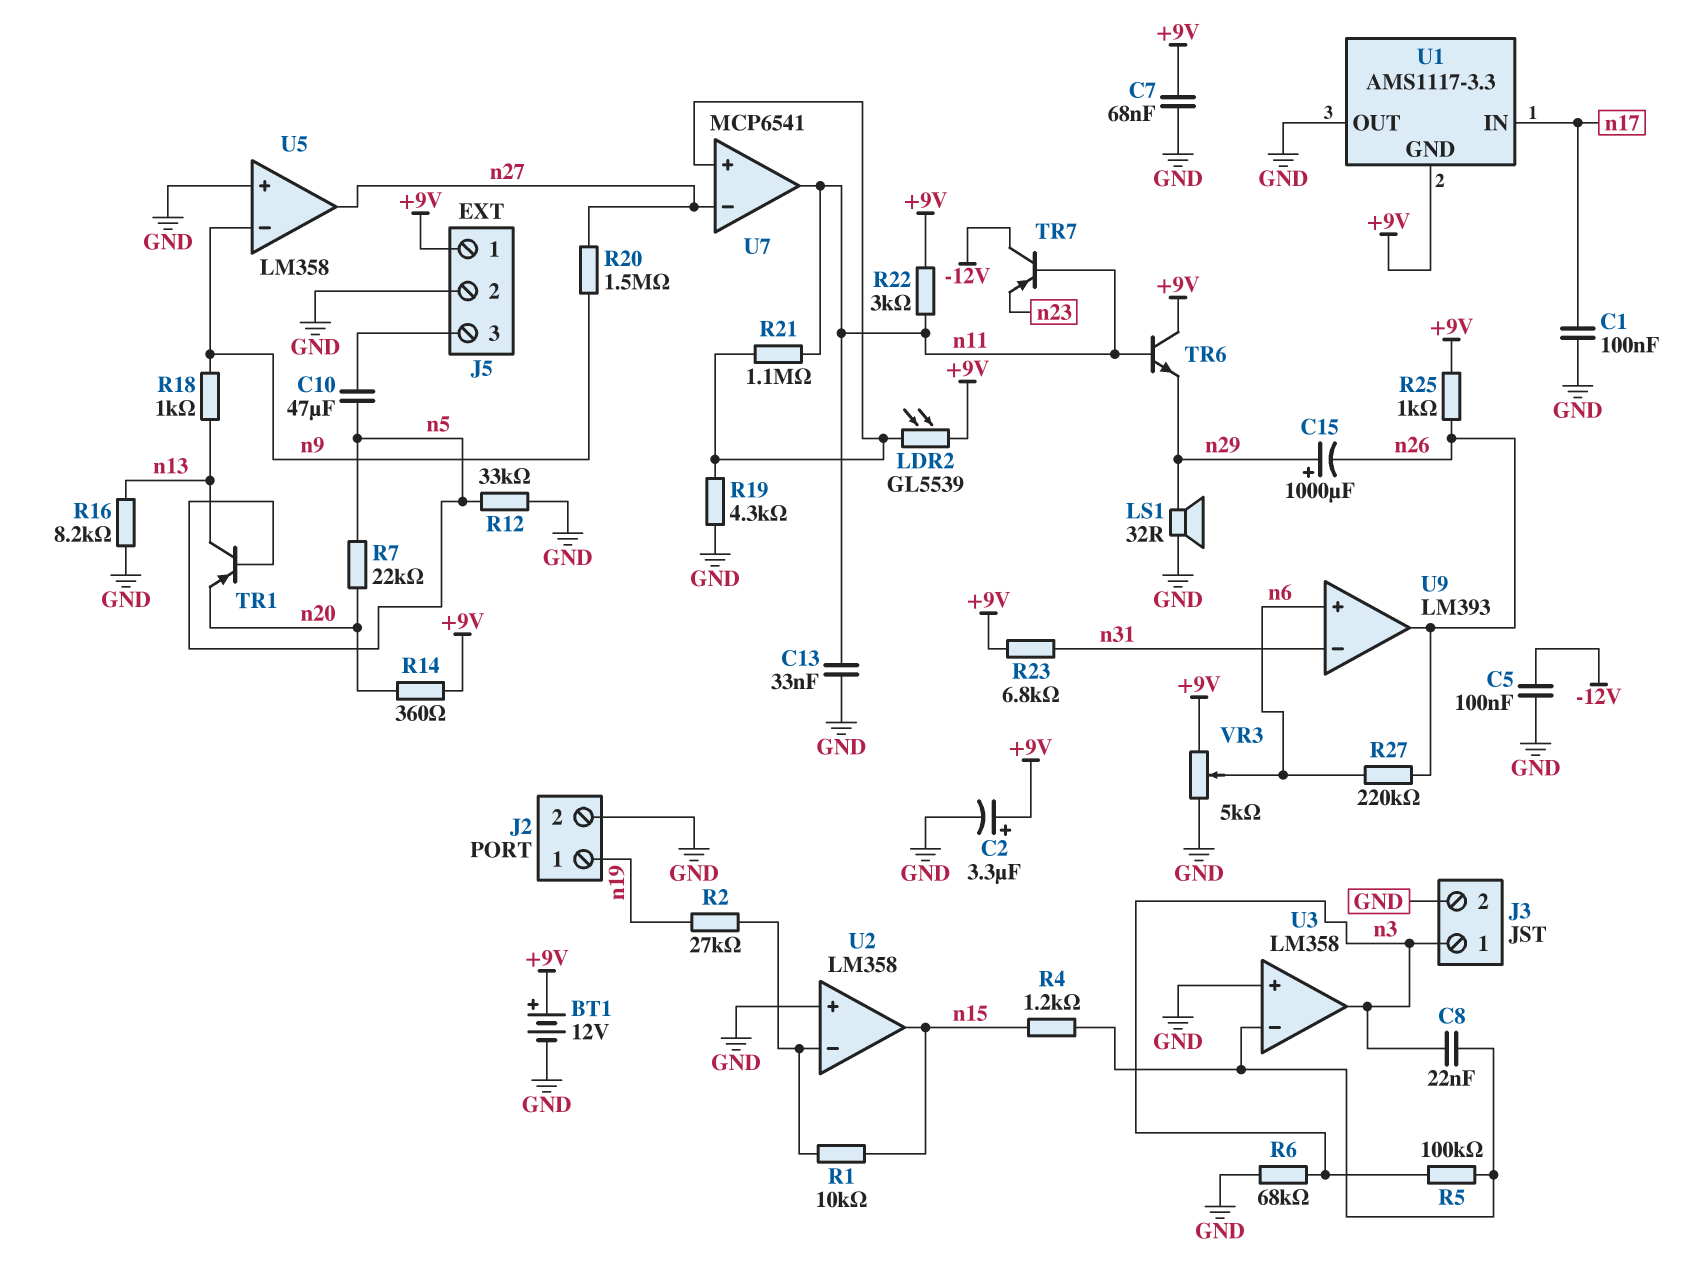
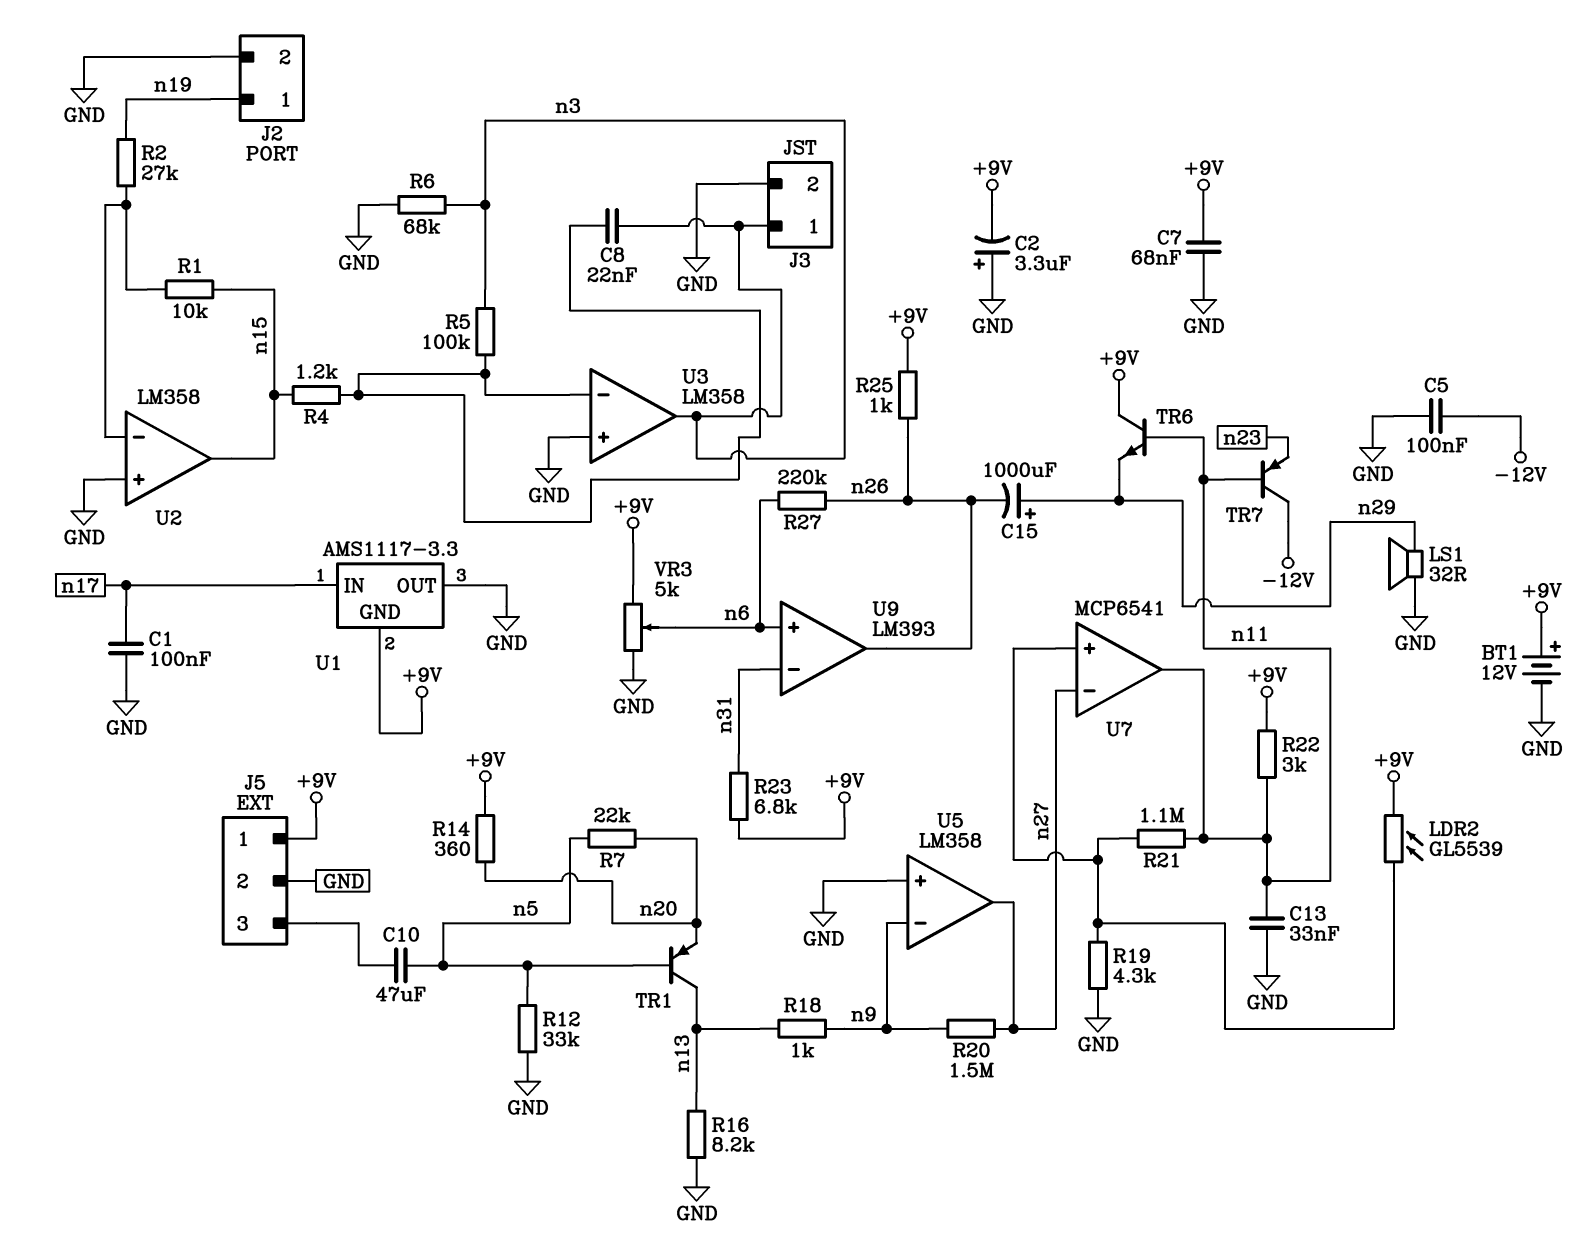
C2: 3.3uF (plus +9V, minus GND) -> 3.3uF (plus GND, minus +9V)

